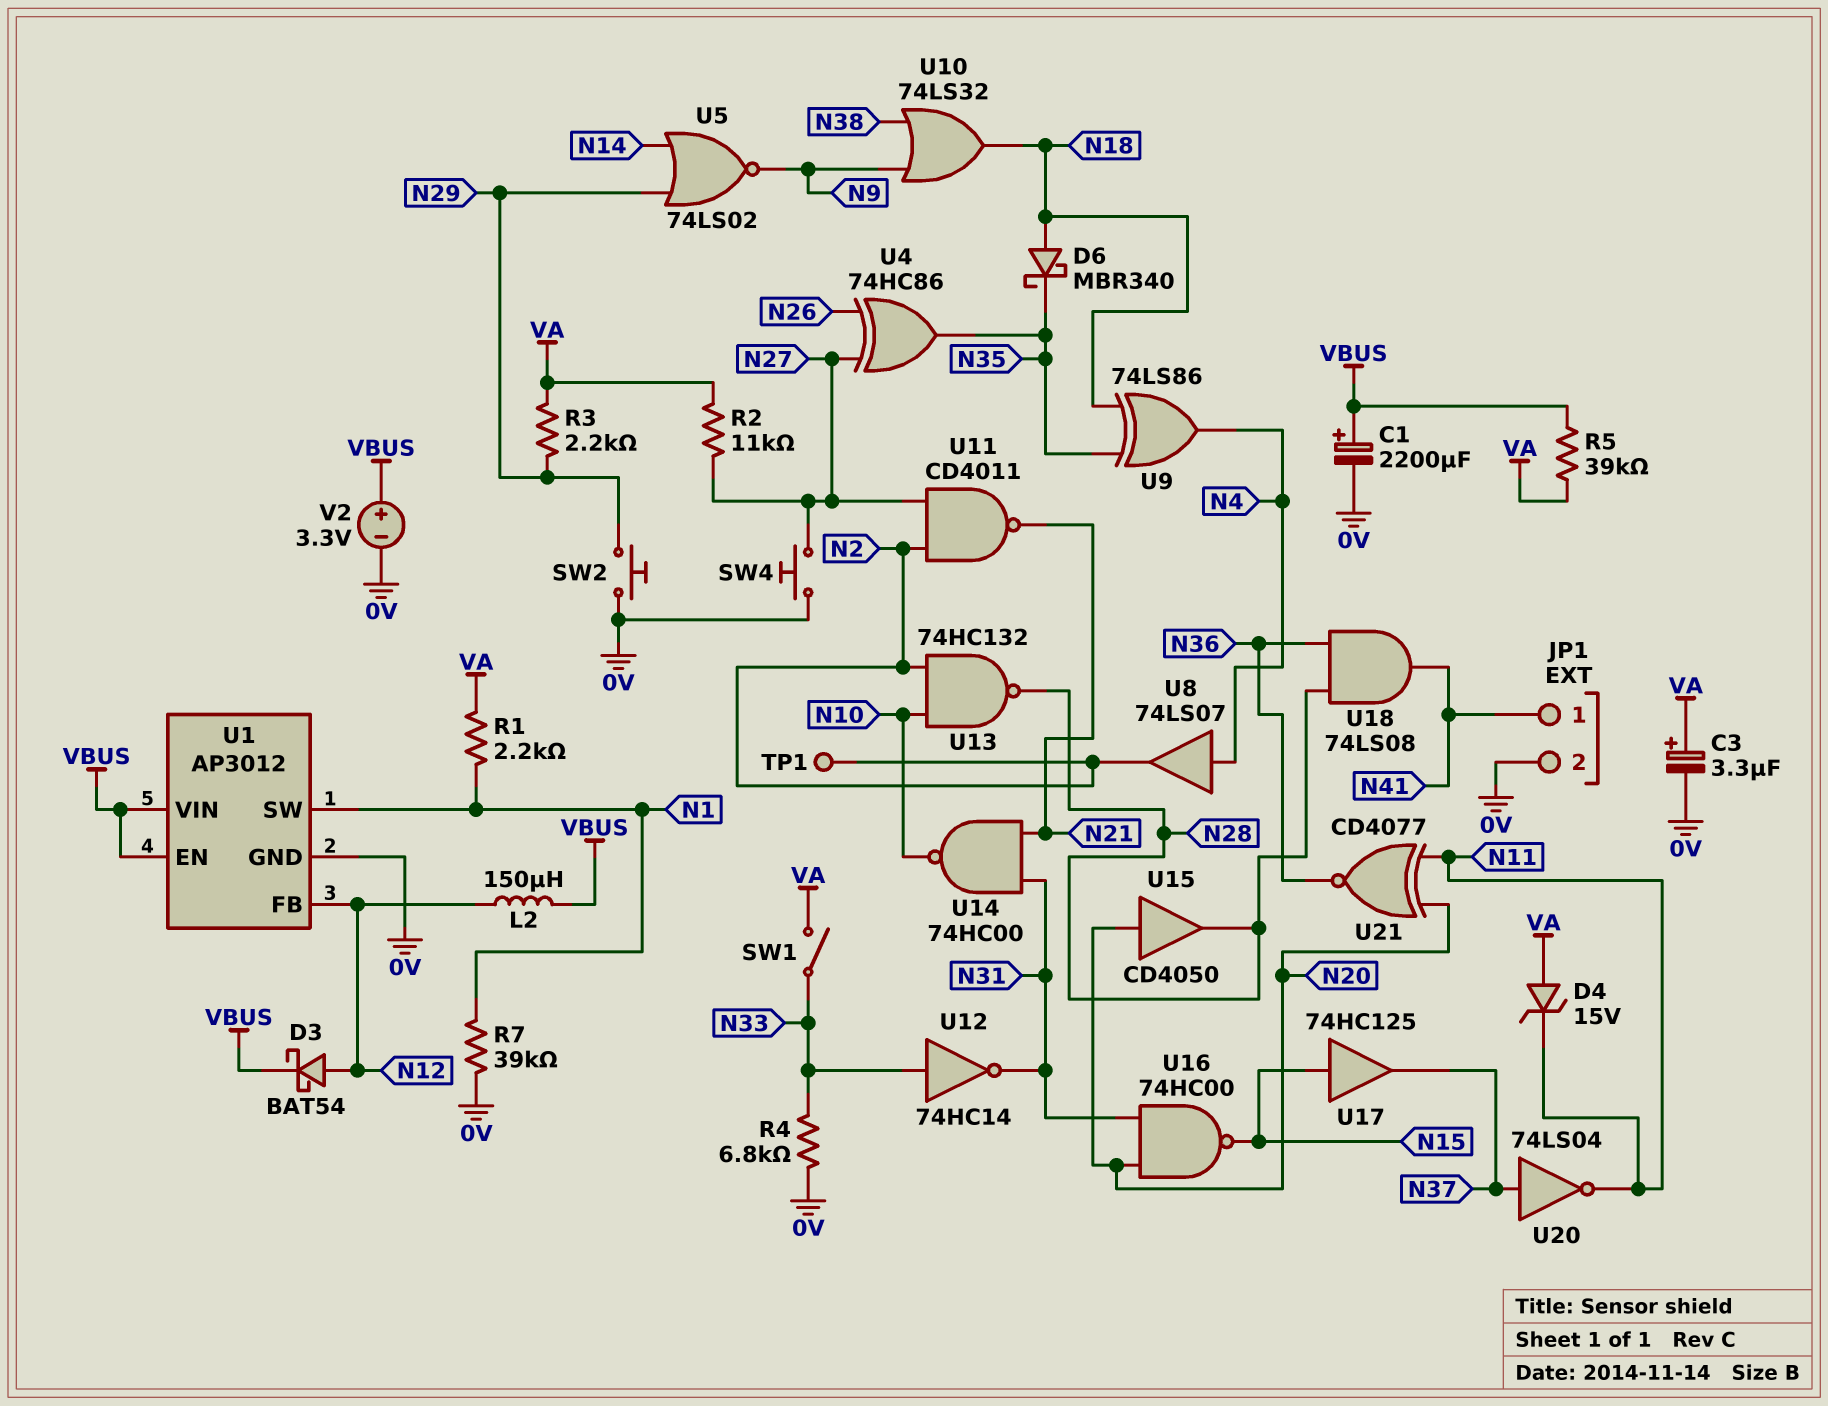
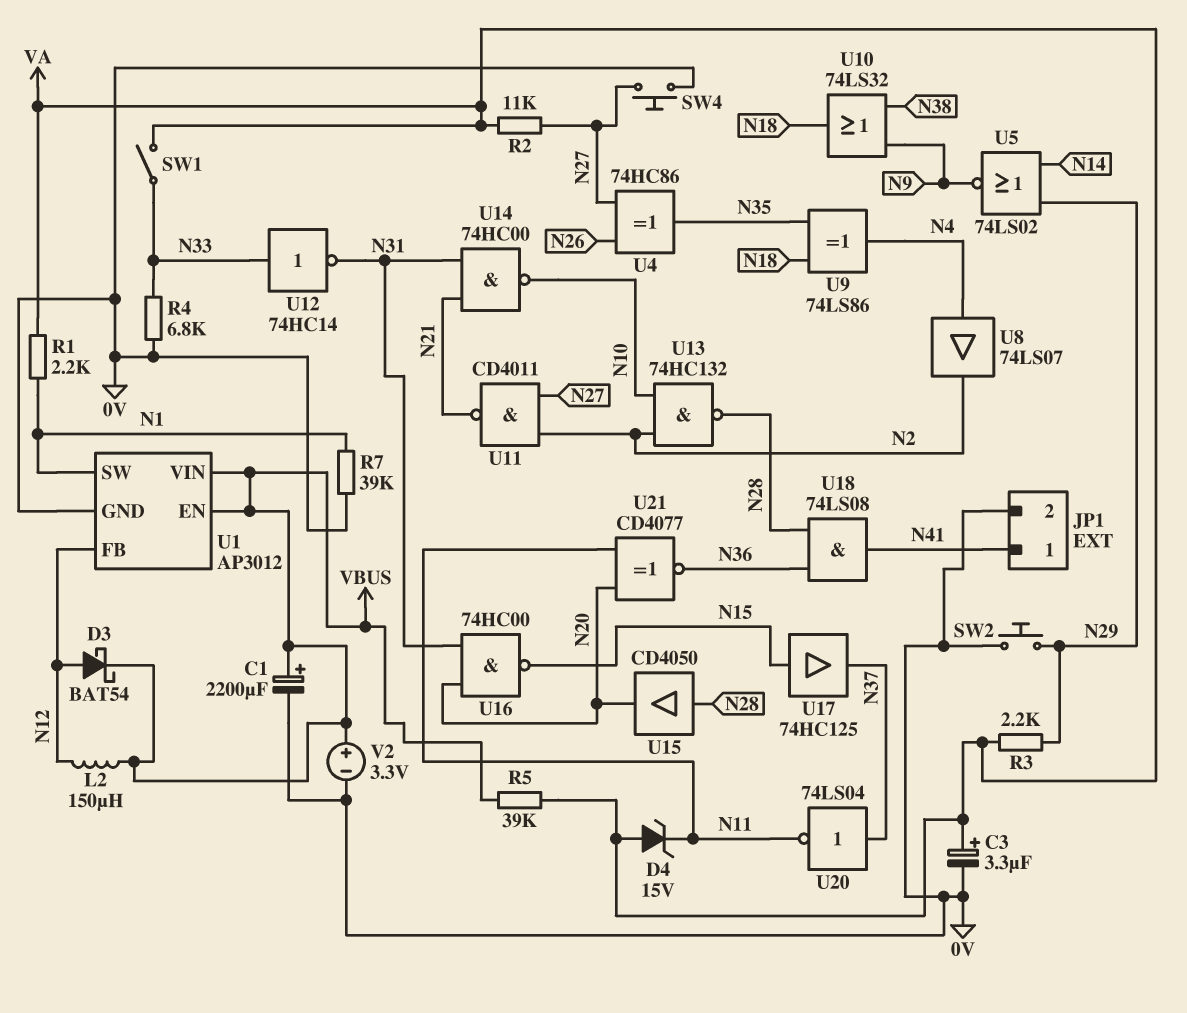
D6: schottky MBR340 (A N18, K N35) -> none
TP1: test point (N2) -> none
U15: buffer CD4050 (in N20, out N28) -> buffer CD4050 (in N28, out N20)

